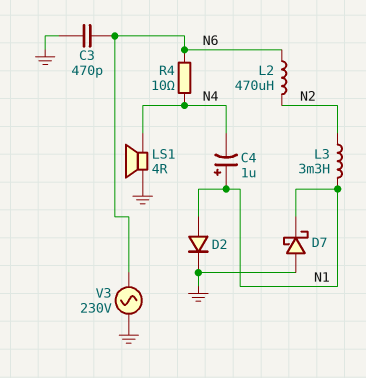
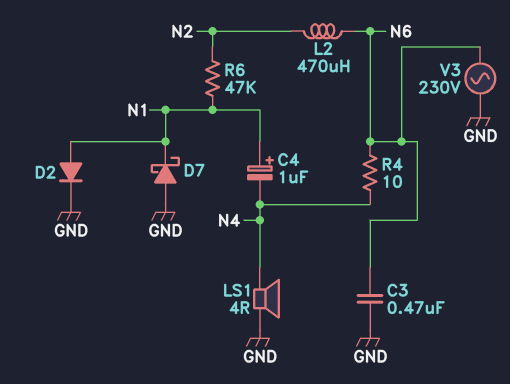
C3: 470pF (GND, N6) -> 470nF (GND, N6)
L3: 3.3mH (N1, N2) -> none
R6: none -> 47k (N1, N2)

